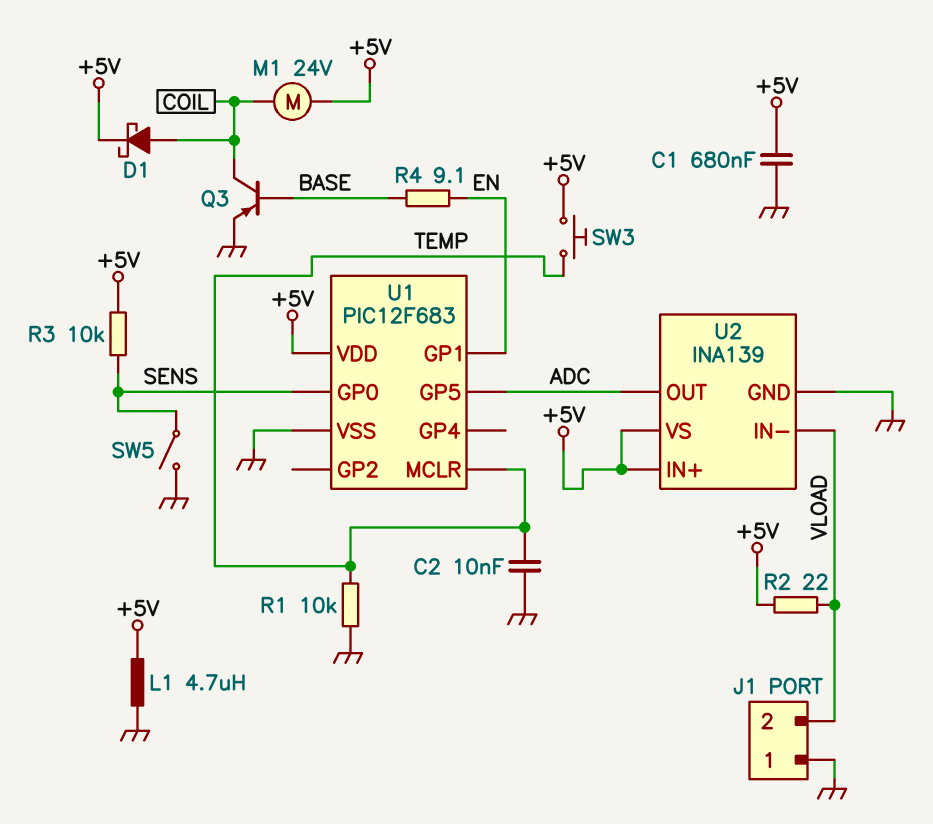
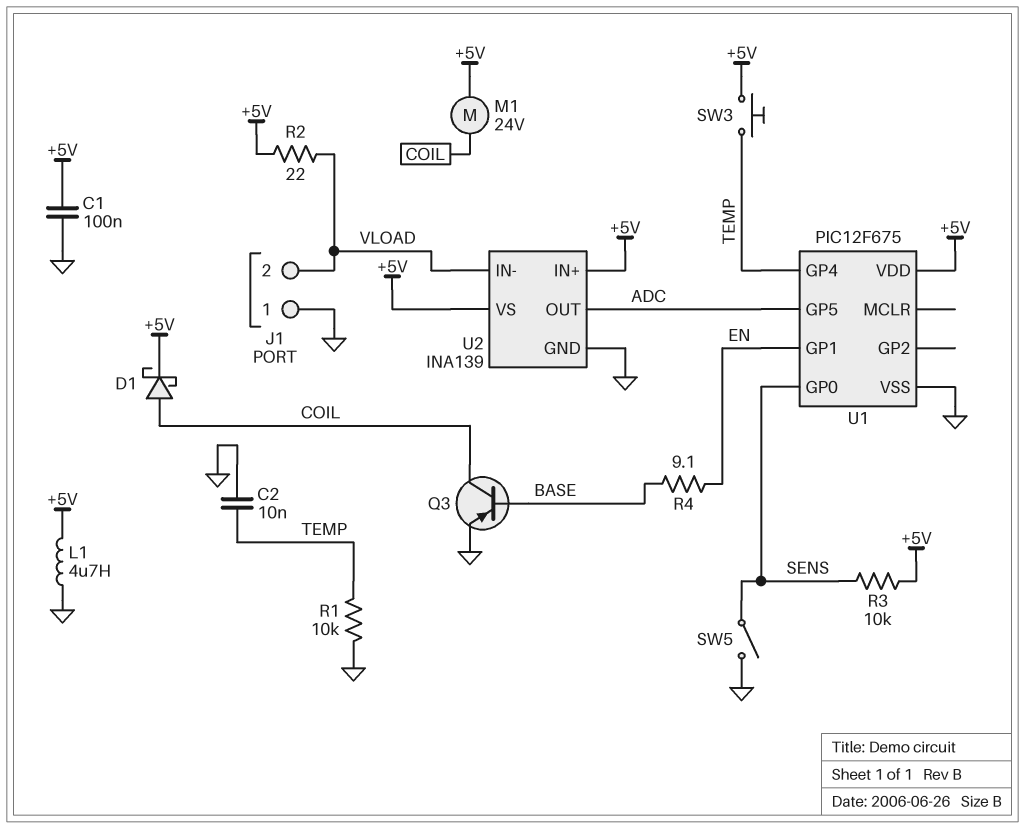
C1: 680nF (+5V, GND) -> 100nF (+5V, GND)
U1: PIC12F683 -> PIC12F675
U1 pin GP4: none -> TEMP
U1 pin MCLR: TEMP -> none

